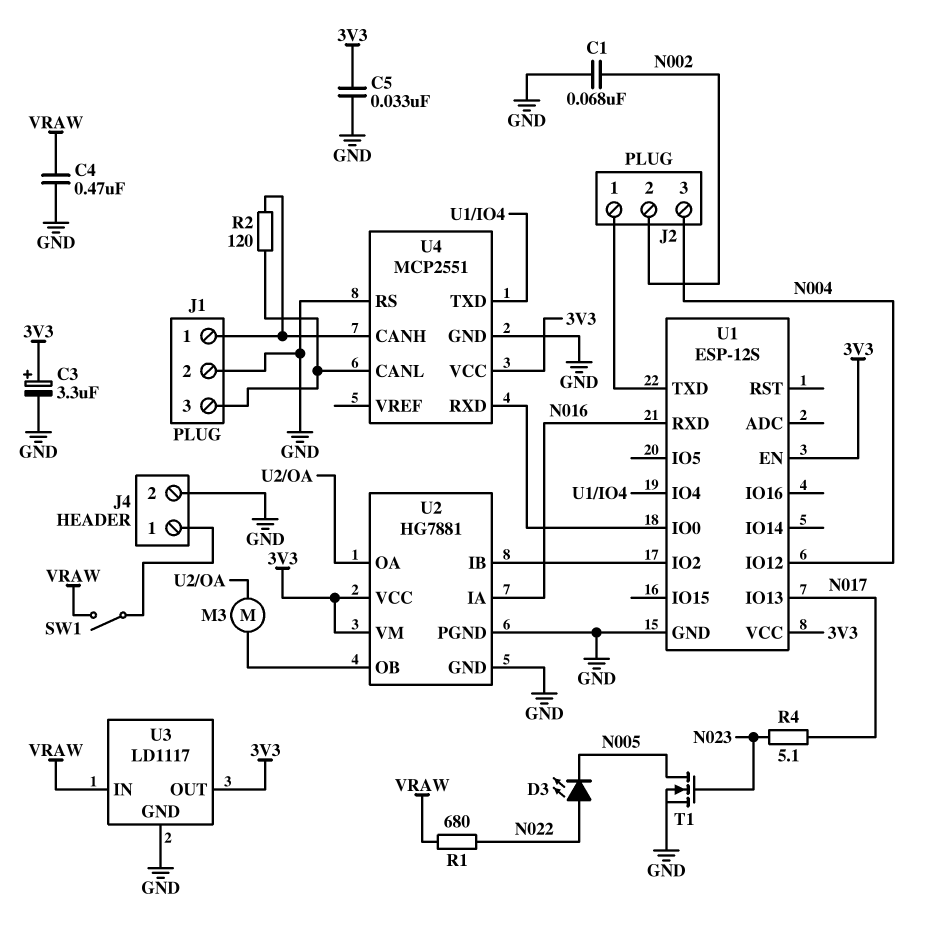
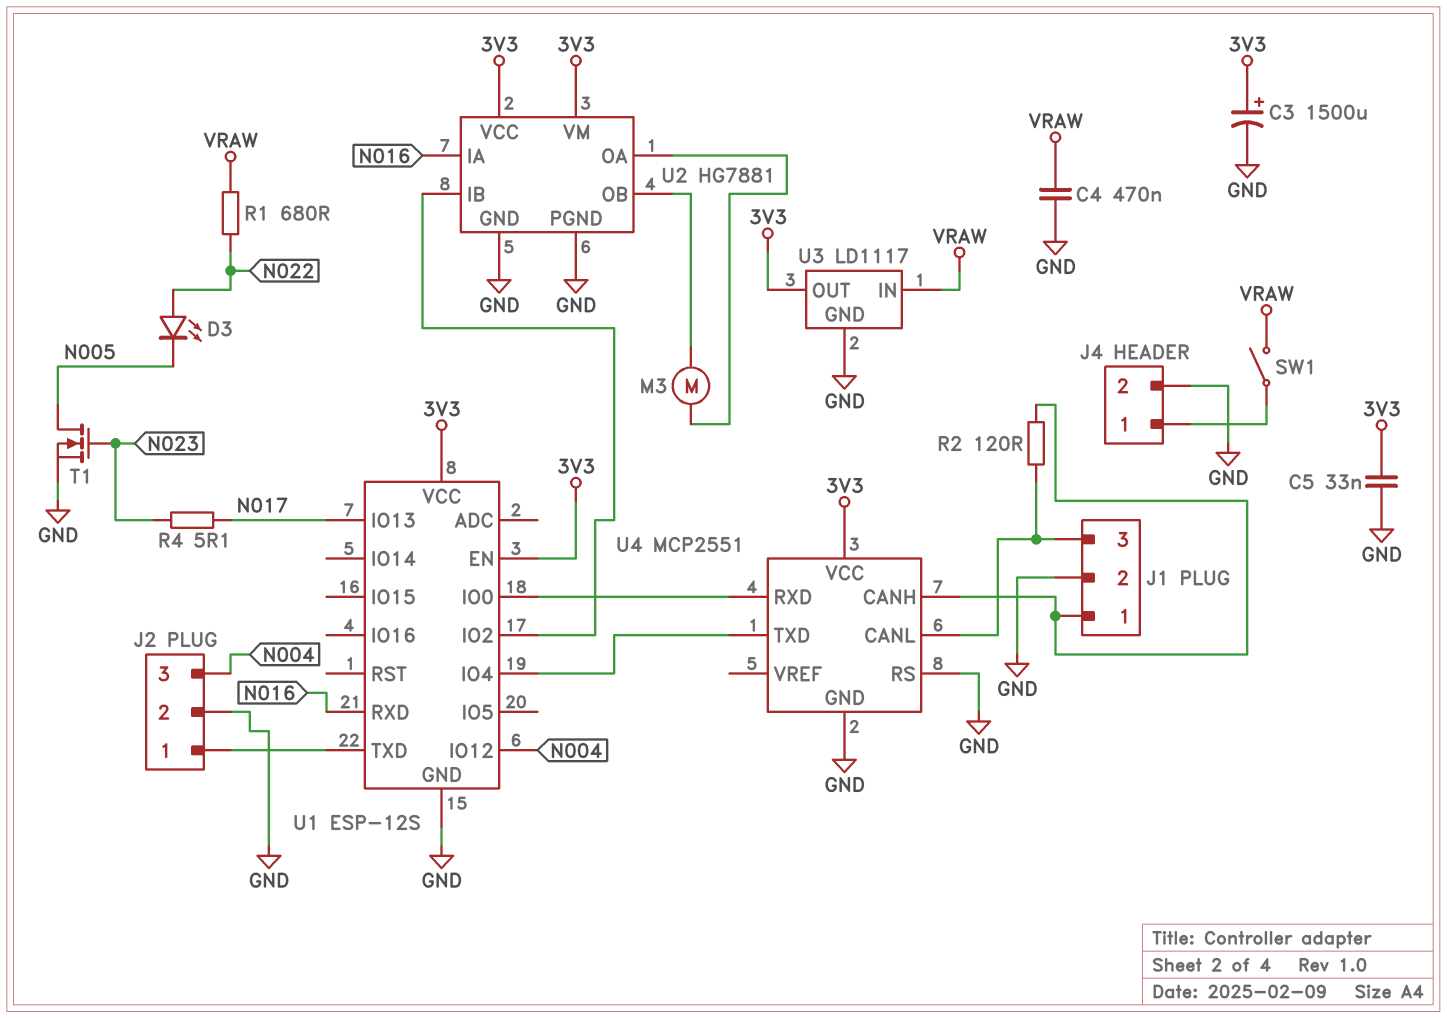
C1: 68nF (GND, N002) -> none
C3: 3.3uF (plus 3V3, minus GND) -> 1500uF (plus 3V3, minus GND)
J2 pin 2: N002 -> GND

